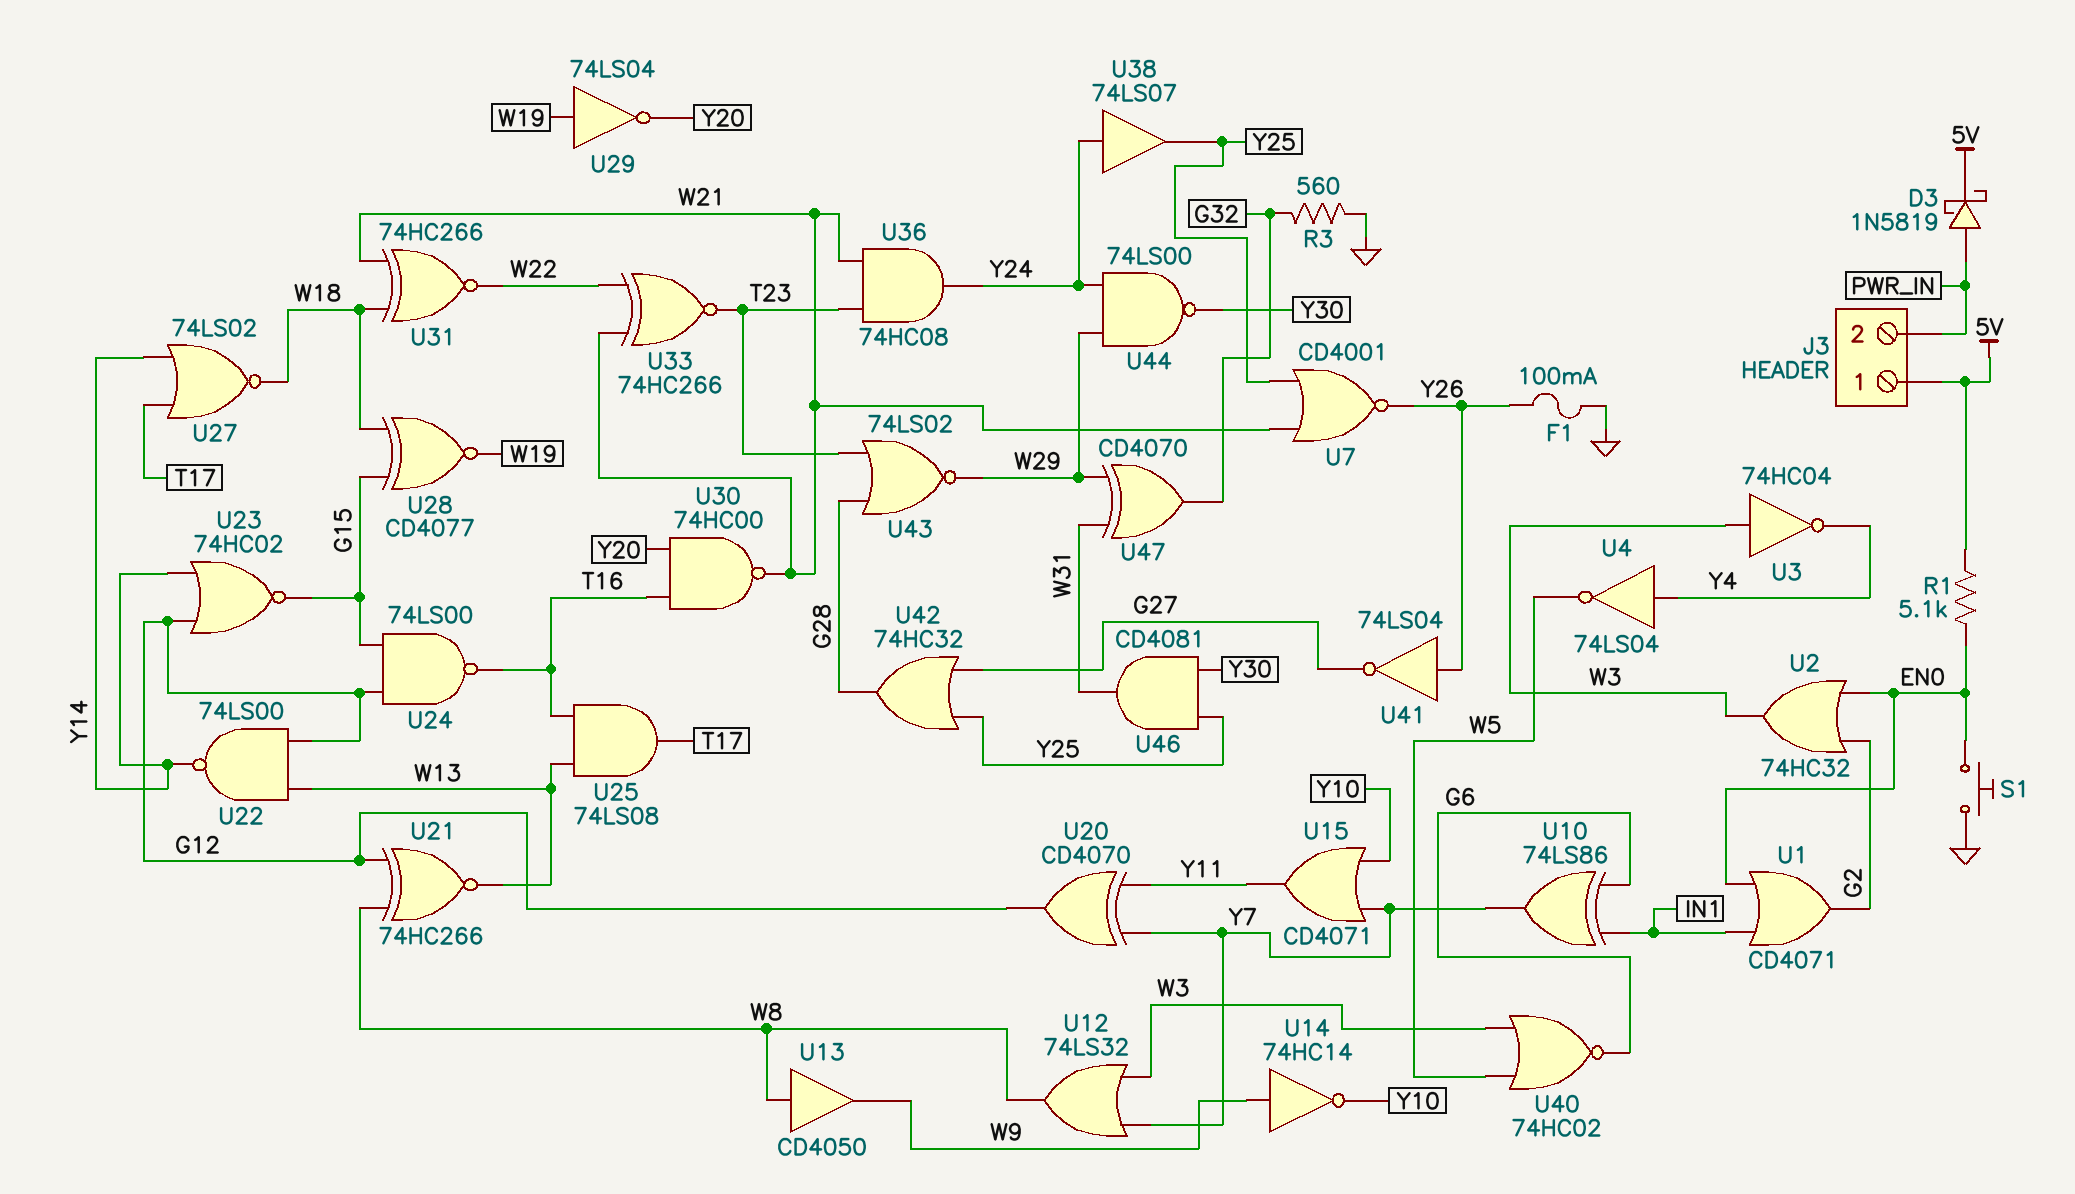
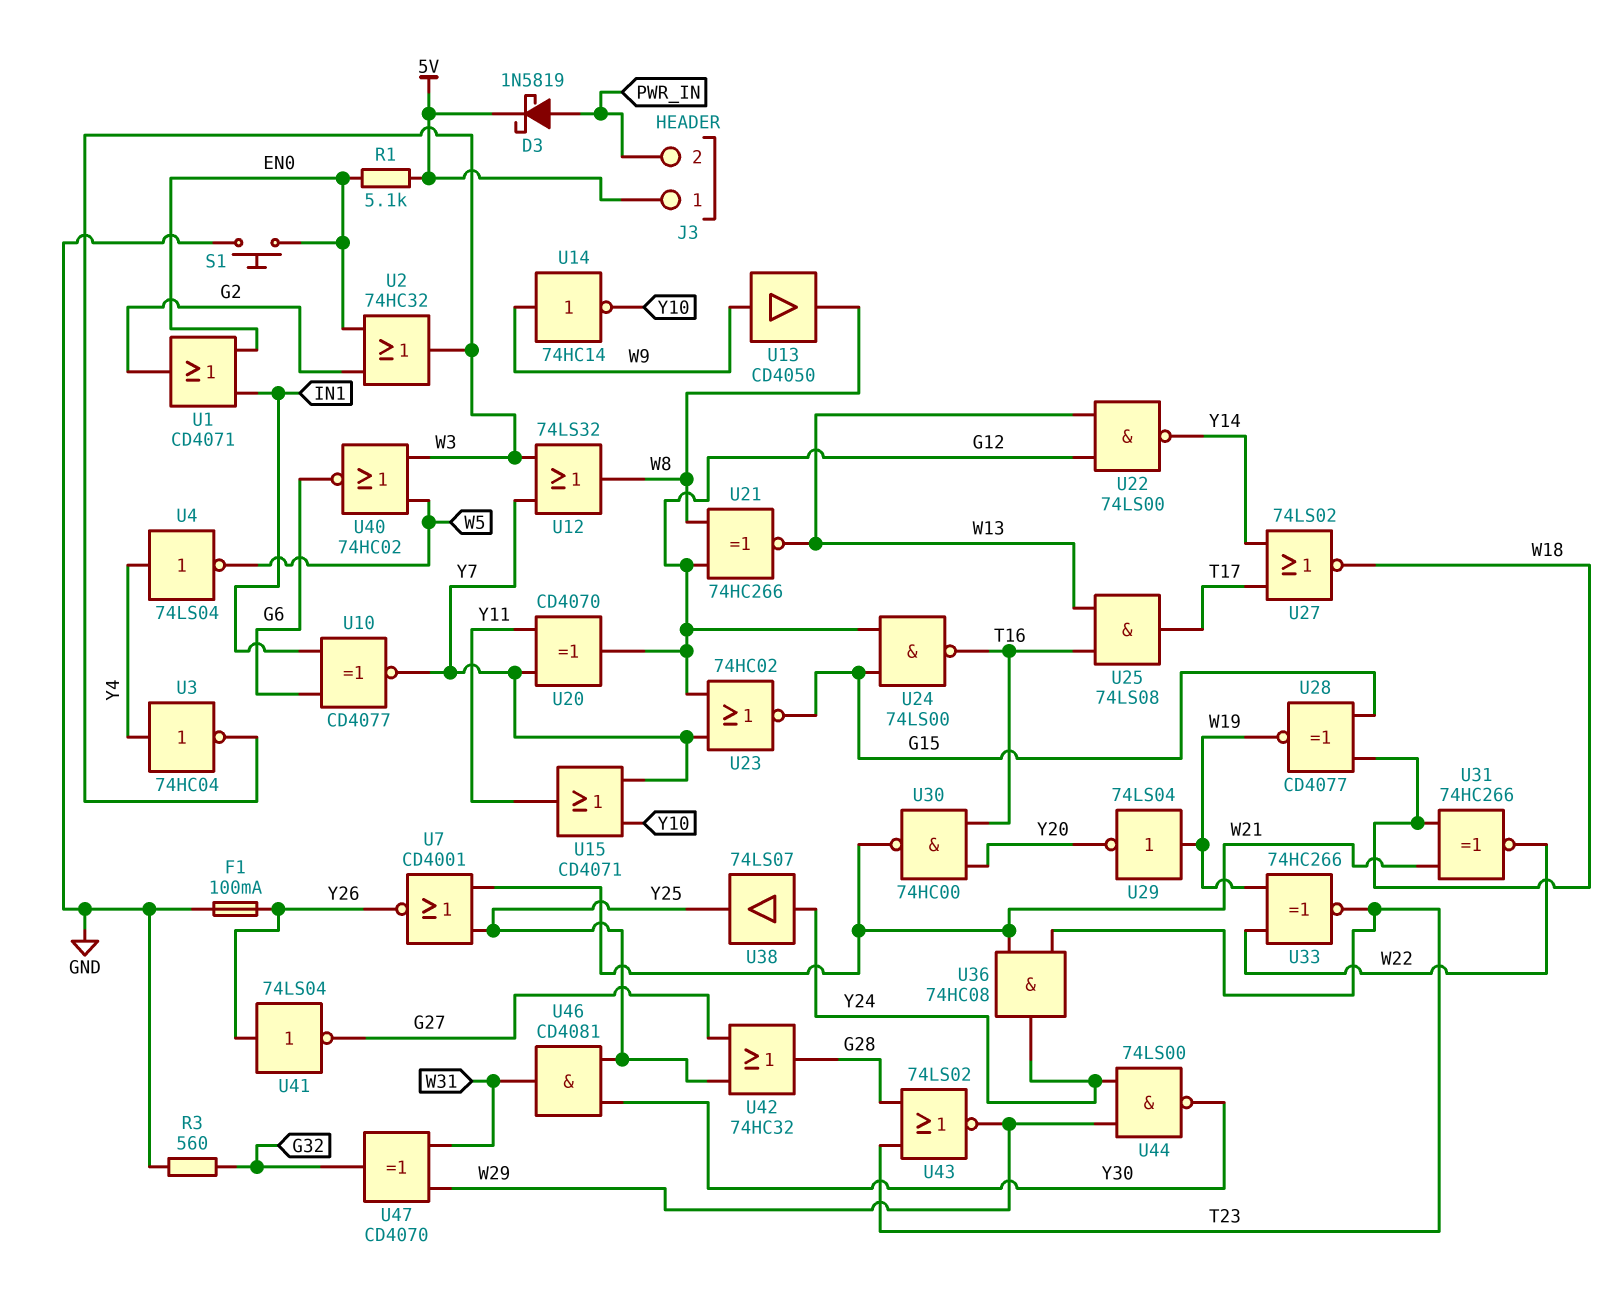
U3: NOT 74HC04 (in W3, out Y4) -> NOT 74HC04 (in Y4, out W3)
U10: XOR 74LS86 (in G6, in IN1, out Y7) -> XNOR CD4077 (in G6, in IN1, out Y7)
U13: buffer CD4050 (in W8, out W9) -> buffer CD4050 (in W9, out W8)
U23: NOR 74HC02 (in G12, in Y14, out G15) -> NOR 74HC02 (in G12, in Y7, out G15)
U33: XNOR 74HC266 (in W21, in W22, out T23) -> XNOR 74HC266 (in W19, in W22, out T23)

